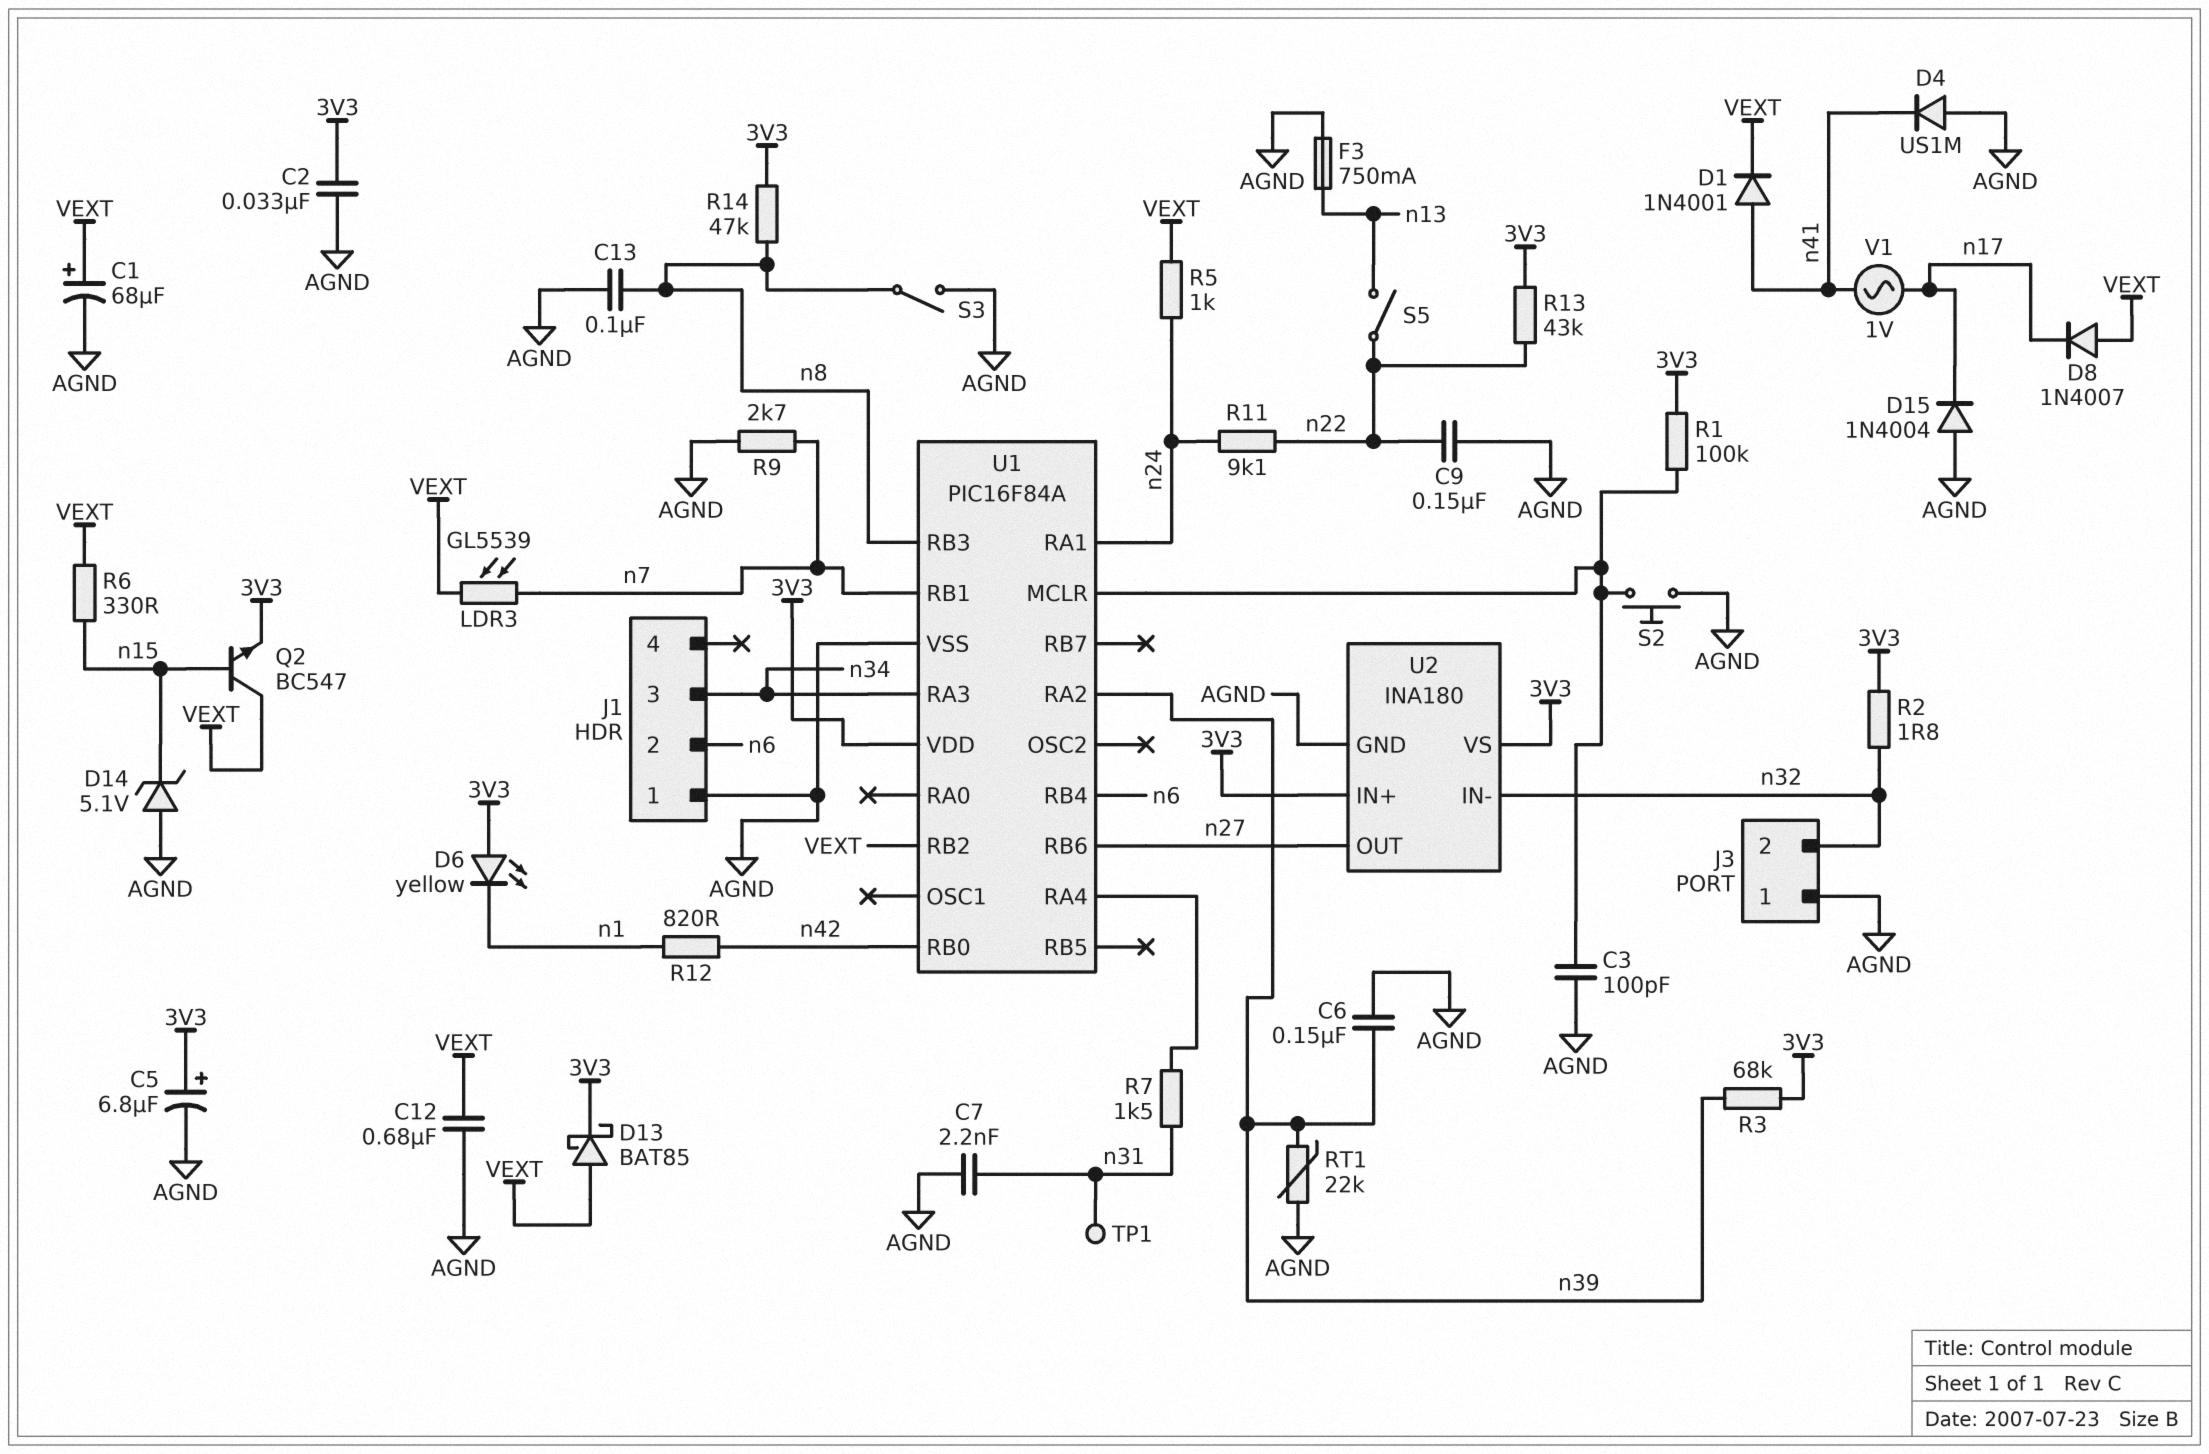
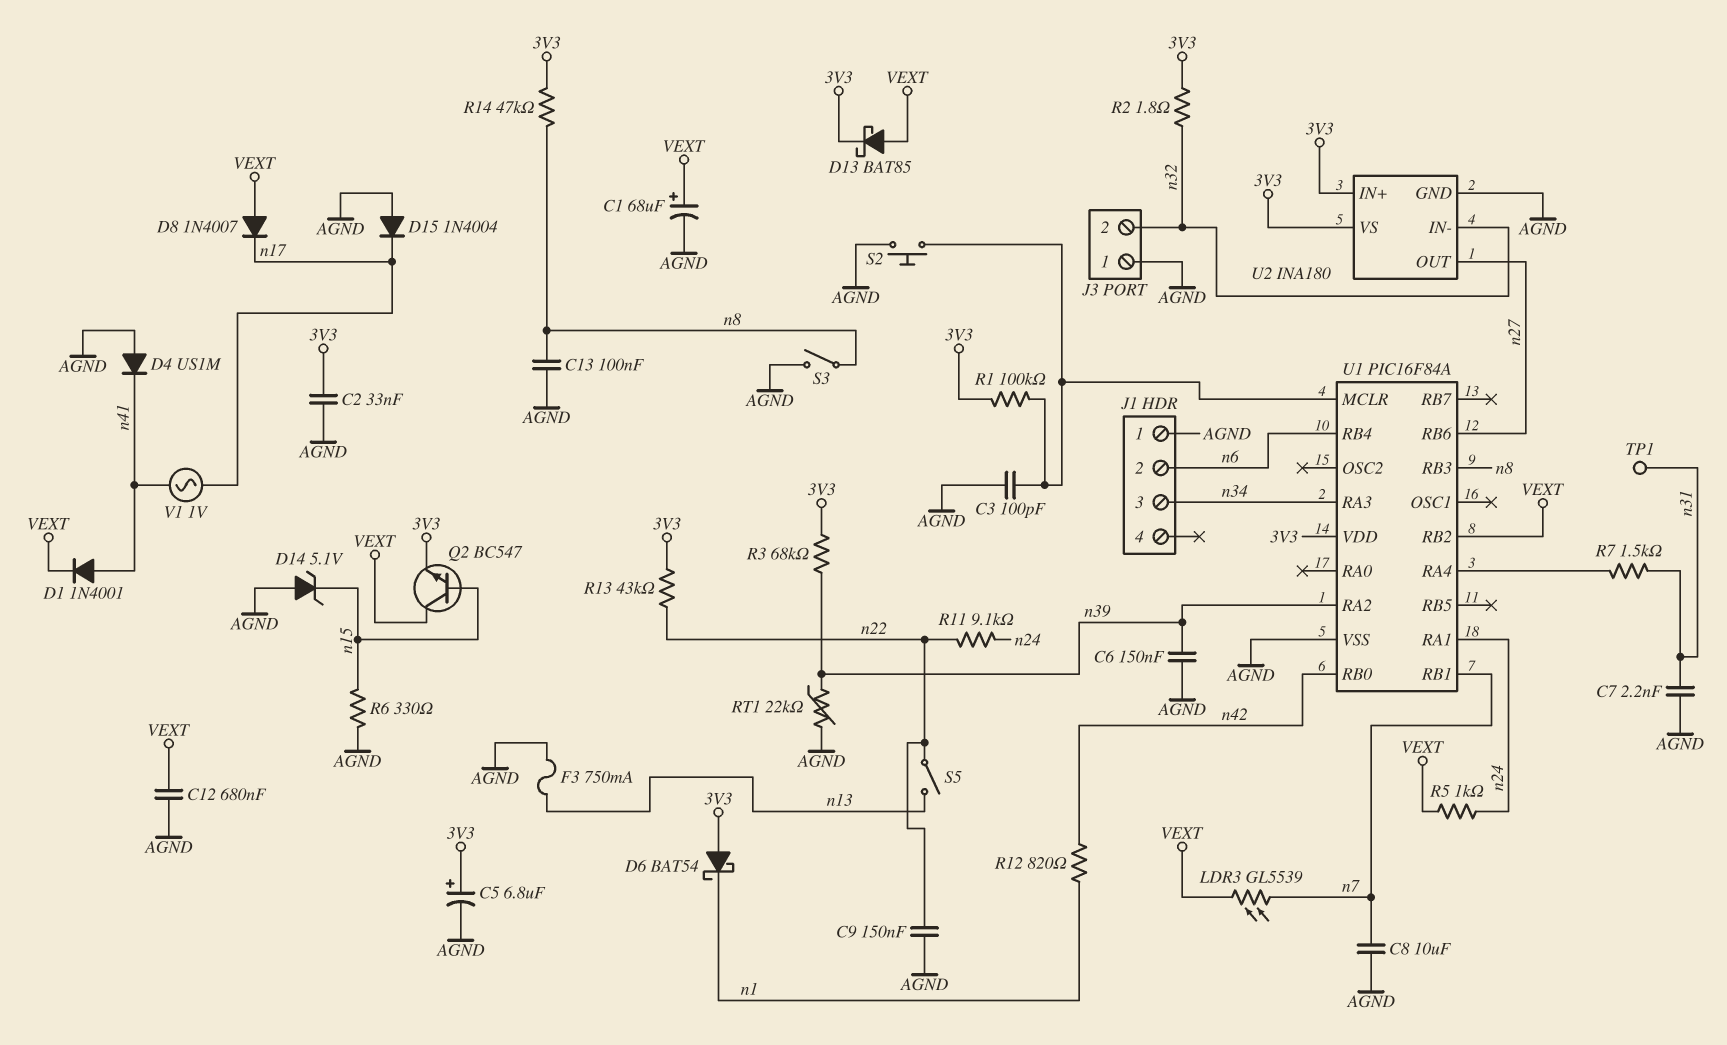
C8: none -> 10uF (AGND, n7)
D6: LED yellow (A 3V3, K n1) -> schottky BAT54 (A 3V3, K n1)
R6: 330 (VEXT, n15) -> 330 (AGND, n15)
R9: 2.7k (AGND, n7) -> none

